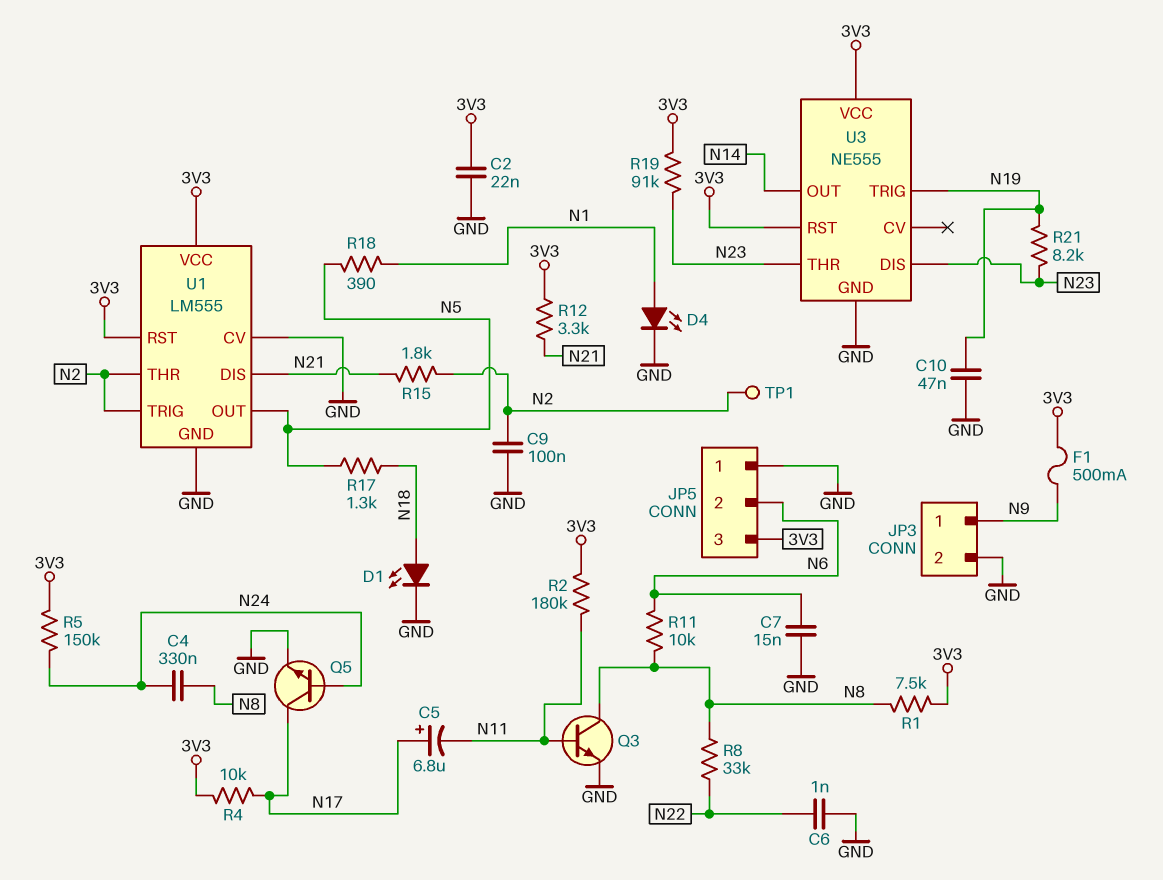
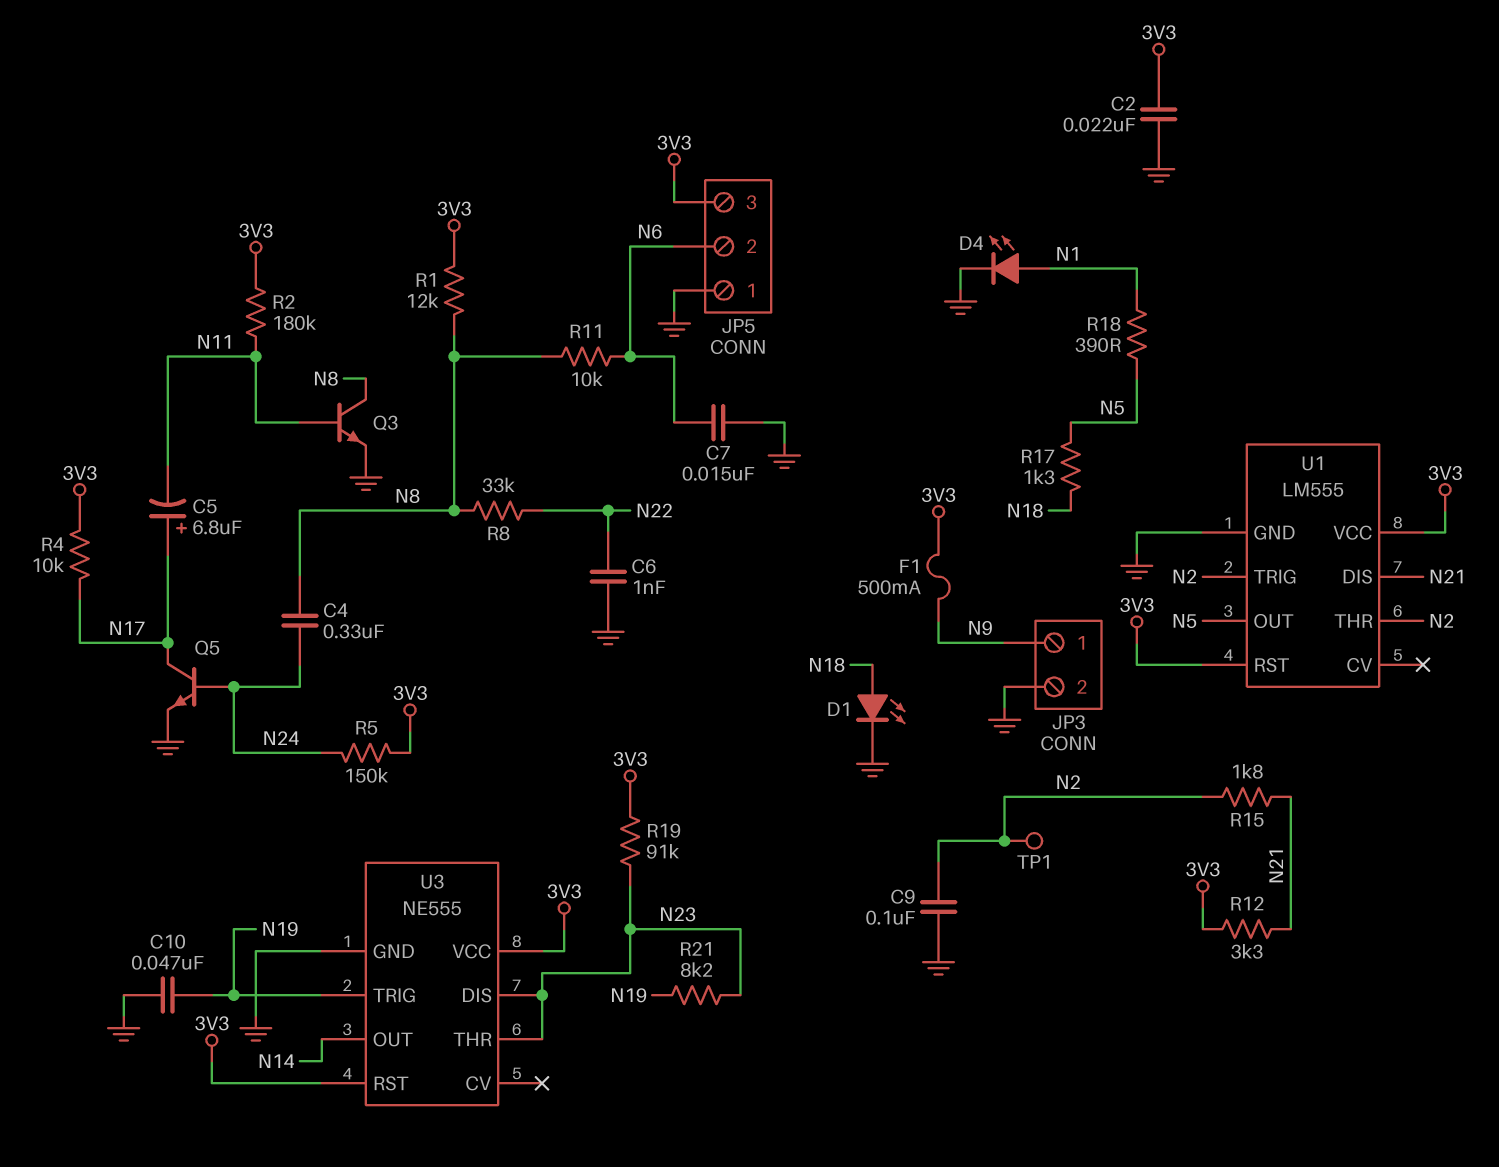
R1: 7.5k (3V3, N8) -> 12k (3V3, N8)
U1 pin CV: GND -> none

